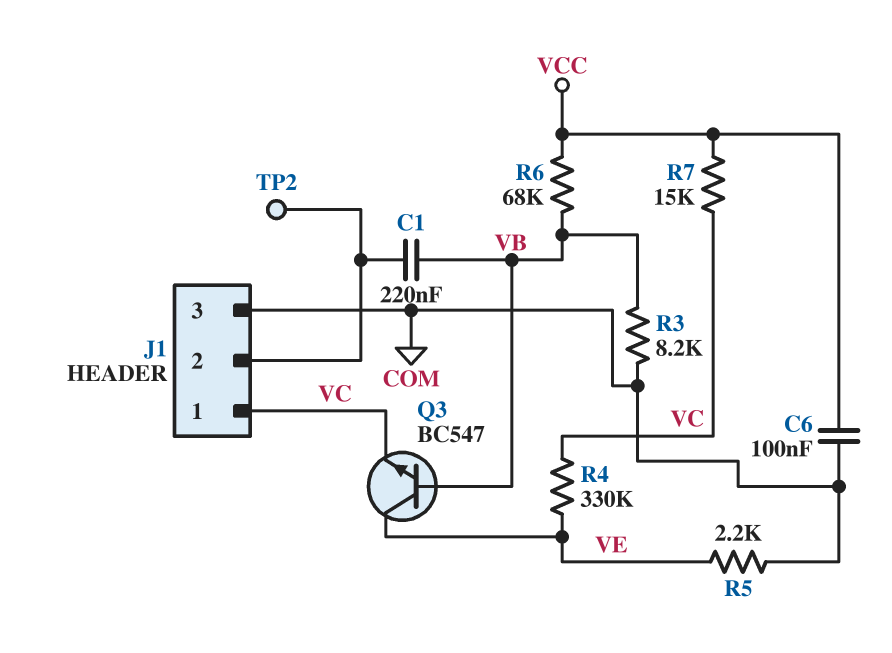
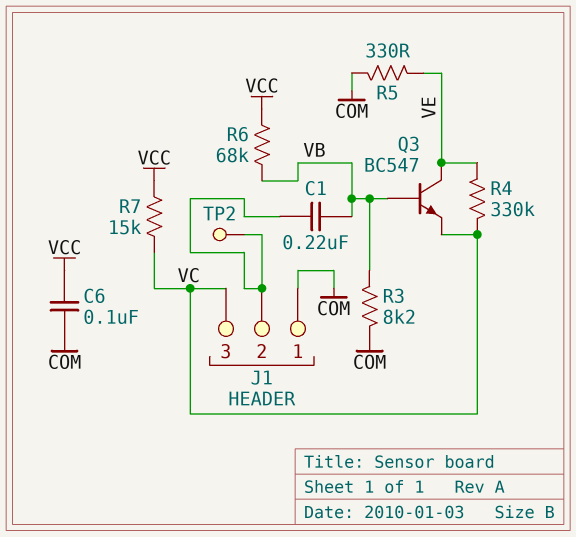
J1 pin 1: VC -> COM
J1 pin 3: COM -> VC
R5: 2.2k (COM, VE) -> 330 (COM, VE)

